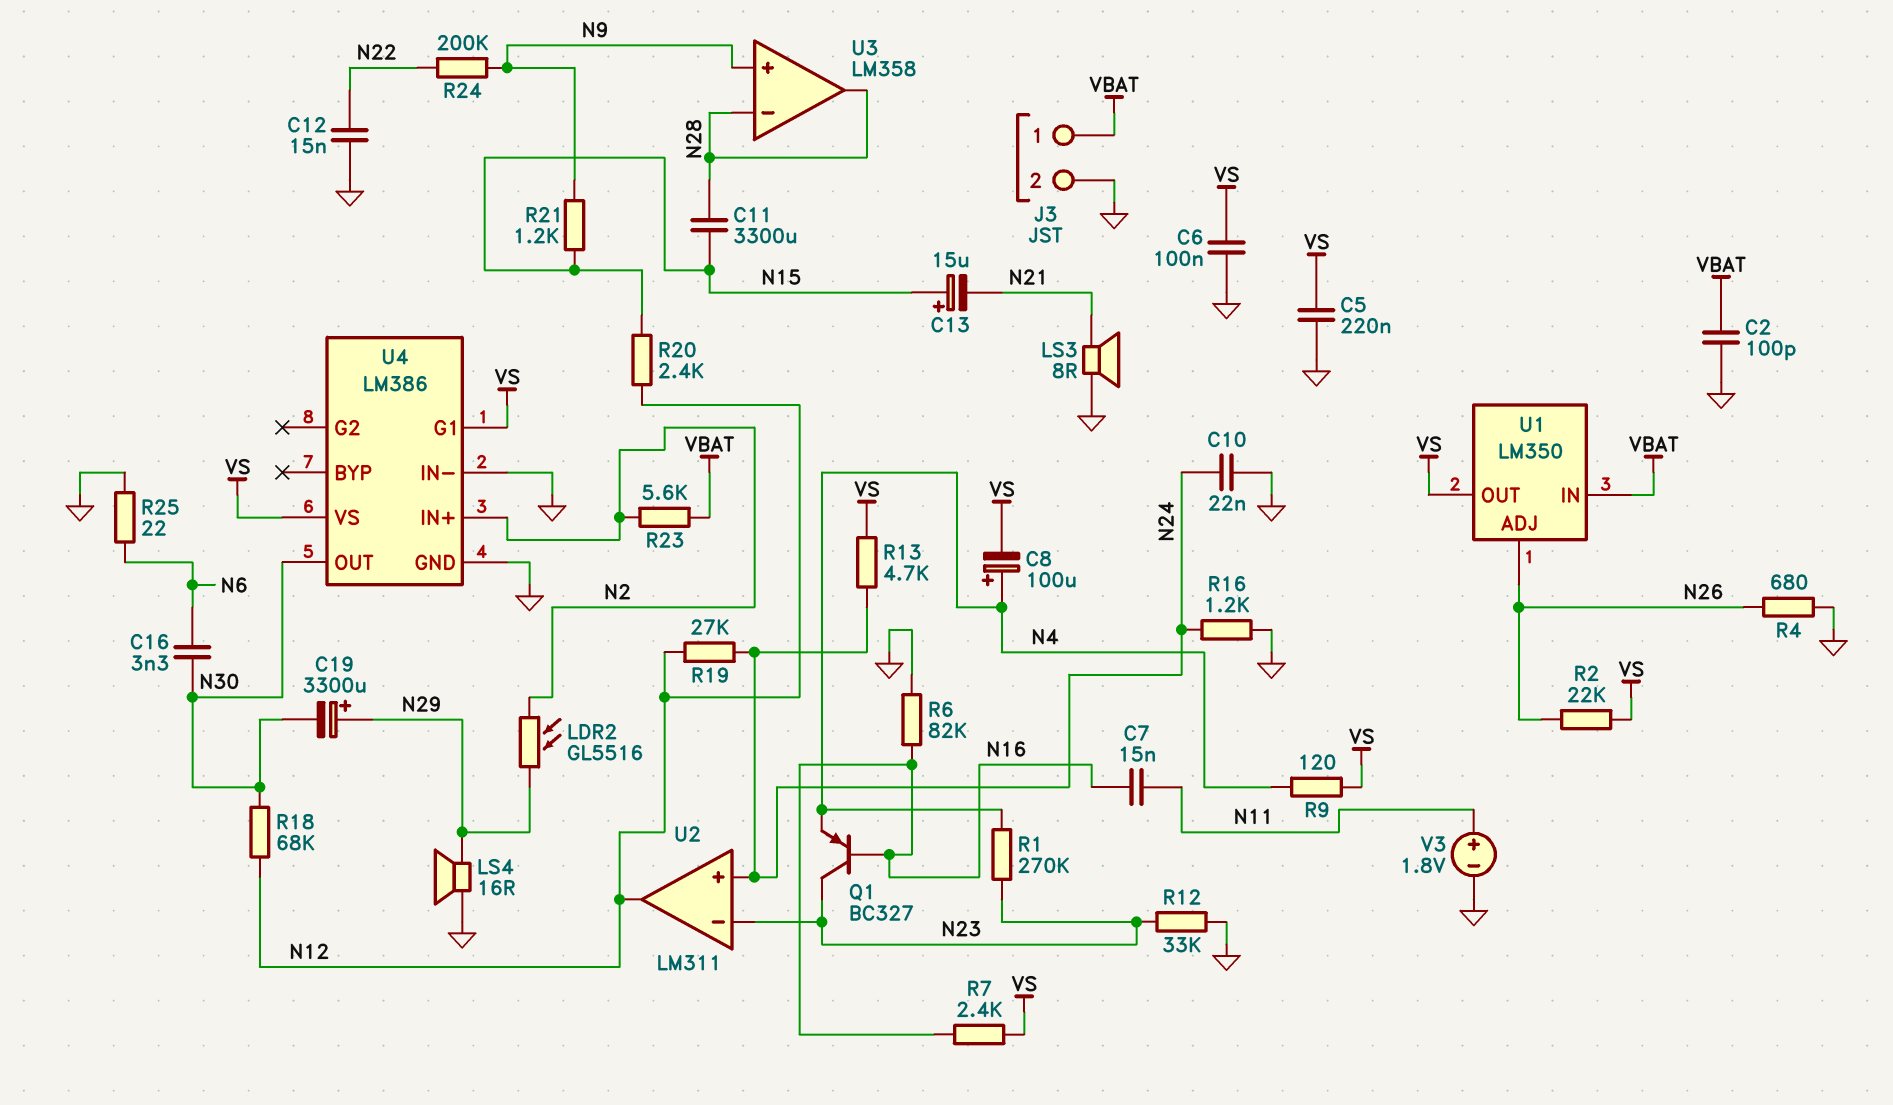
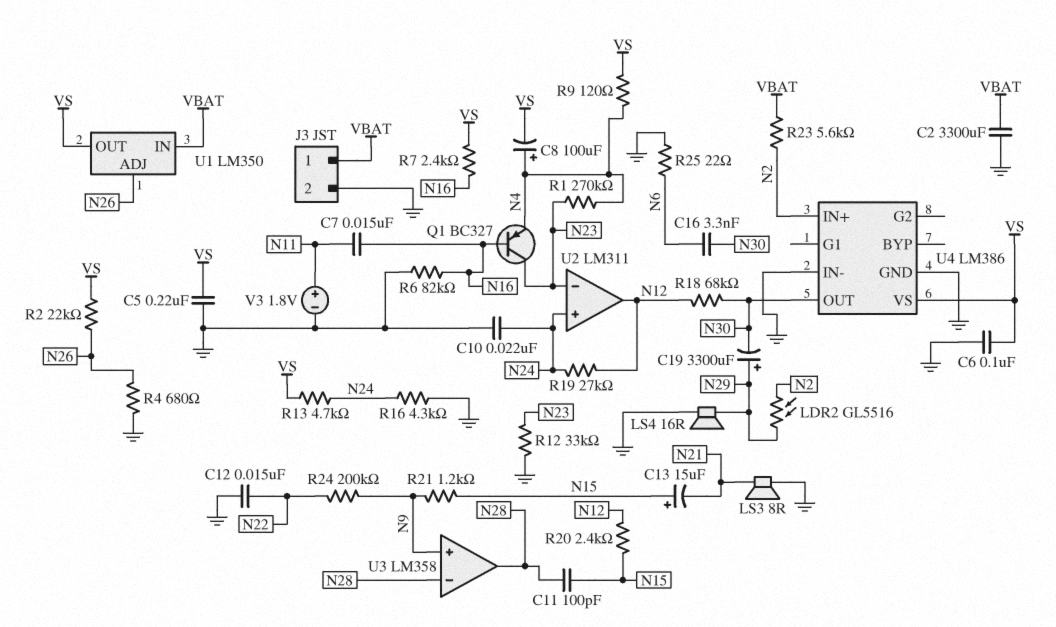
C2: 100pF (GND, VBAT) -> 3300uF (GND, VBAT)
C11: 3300uF (N15, N28) -> 100pF (N15, N28)
R16: 1.2k (GND, N24) -> 4.3k (GND, N24)
U4 pin G1: VS -> none

